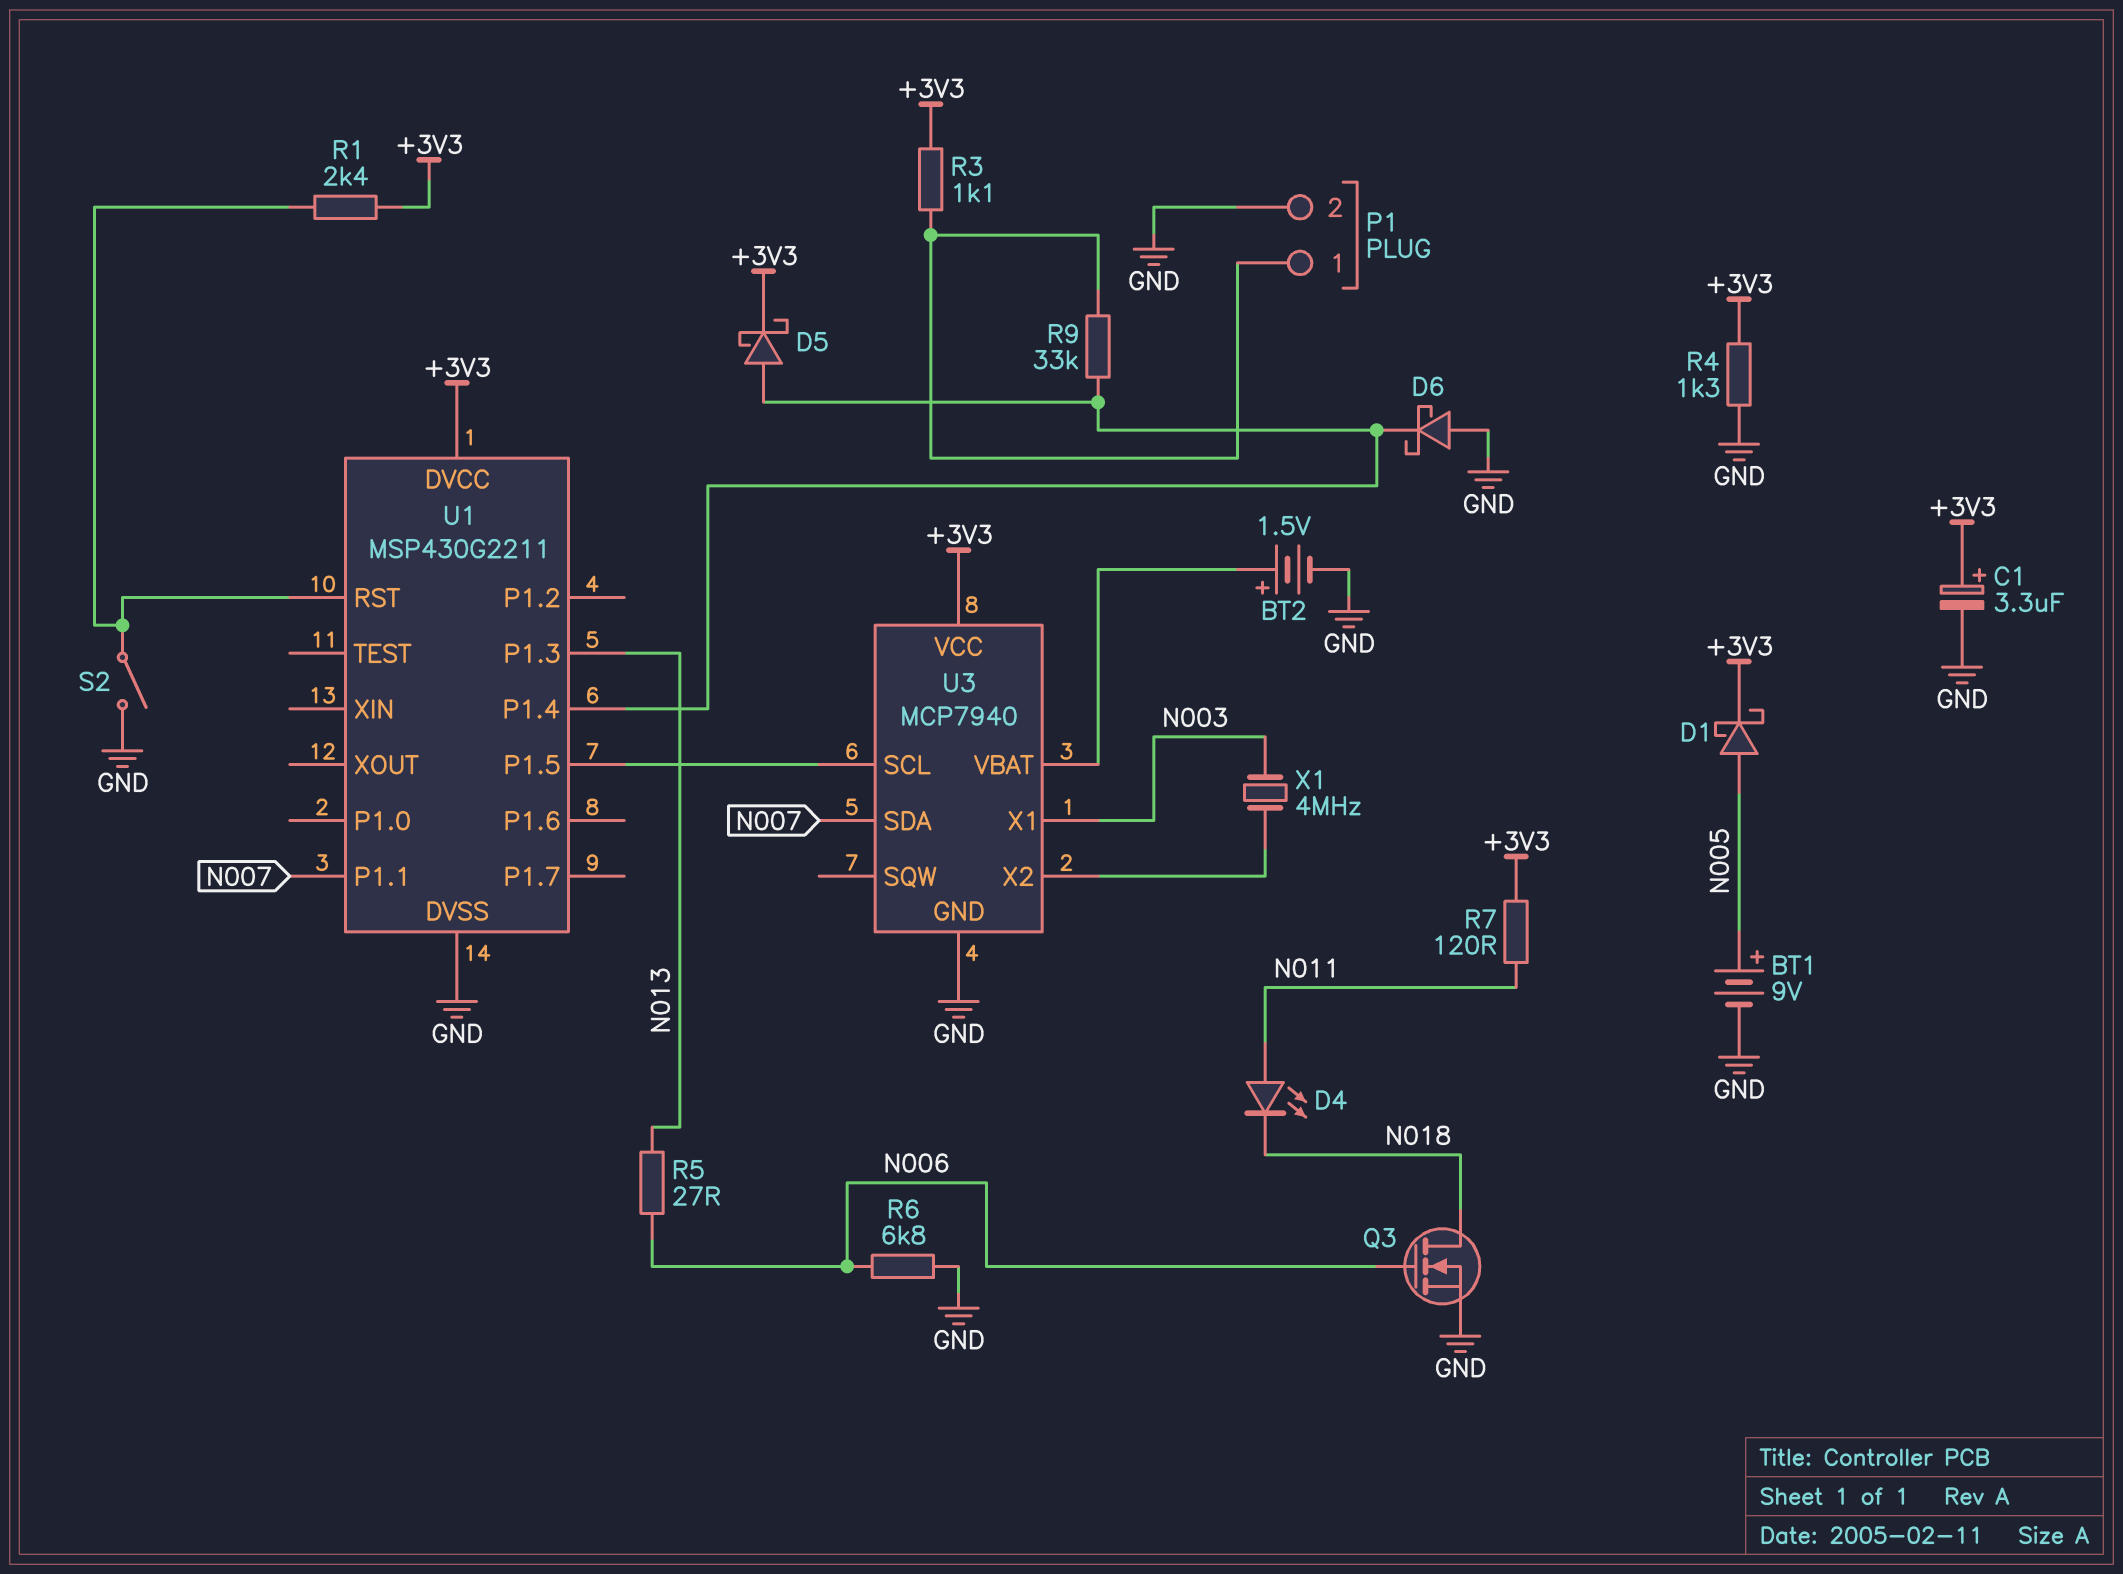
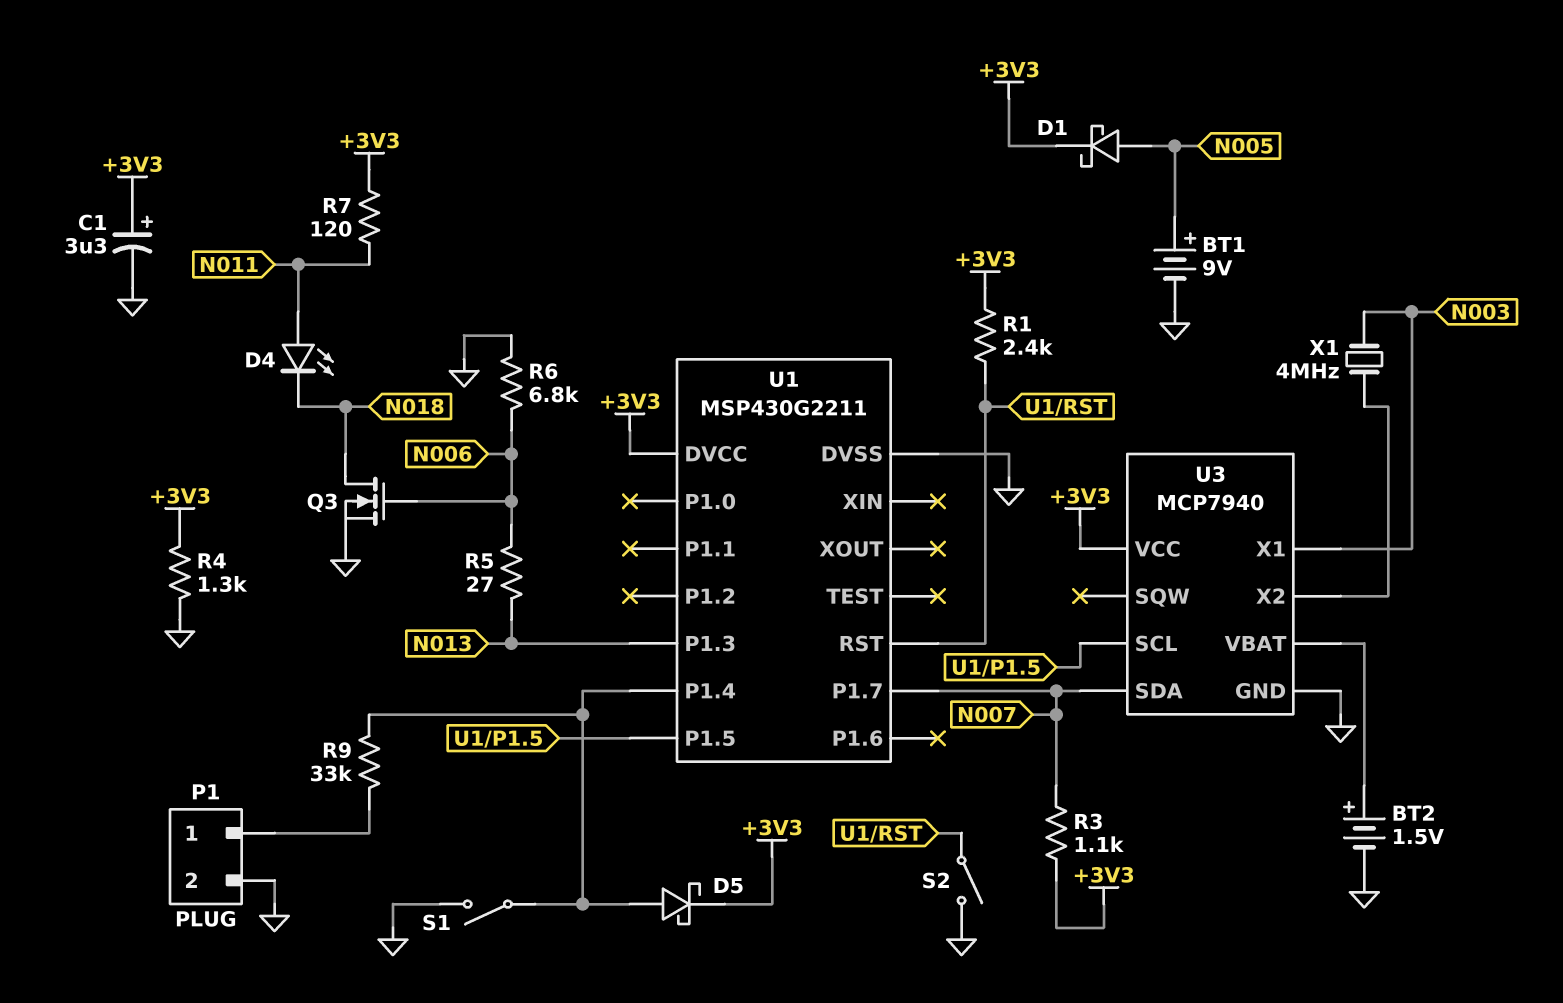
D6: schottky (A GND, K U1/P1.4) -> none
R3: 1.1k (+3V3, P1/1) -> 1.1k (+3V3, N007)
S1: none -> switch (GND, U1/P1.4)
U1 pin P1.1: N007 -> none
U1 pin P1.7: none -> N007

